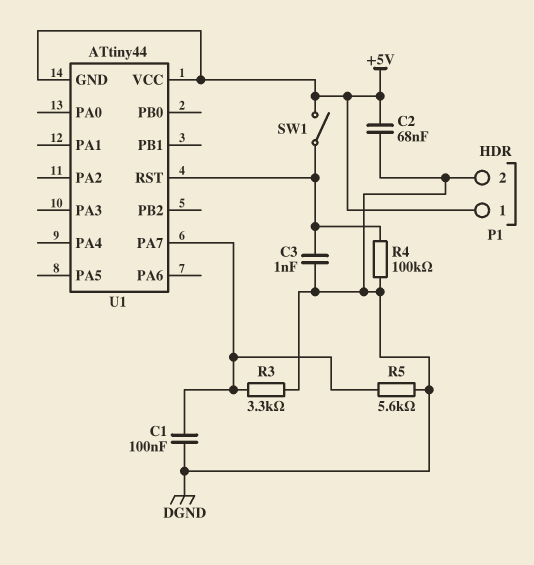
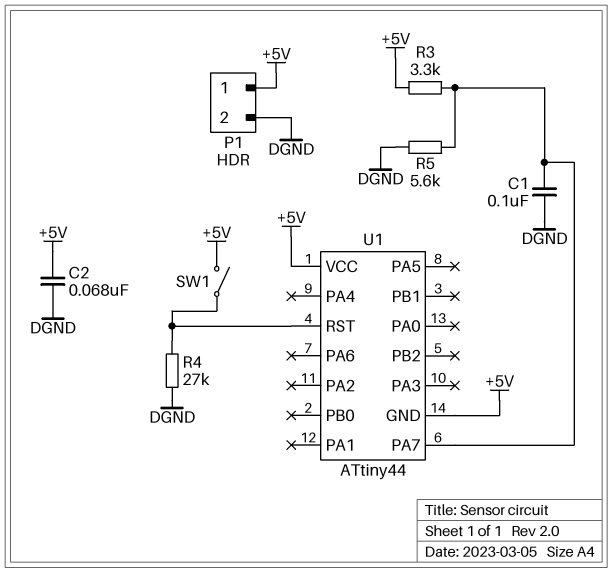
C3: 1nF (DGND, U1/RST) -> none
R3: 3.3k (DGND, U1/PA7) -> 3.3k (+5V, U1/PA7)
R4: 100k (DGND, U1/RST) -> 27k (DGND, U1/RST)

